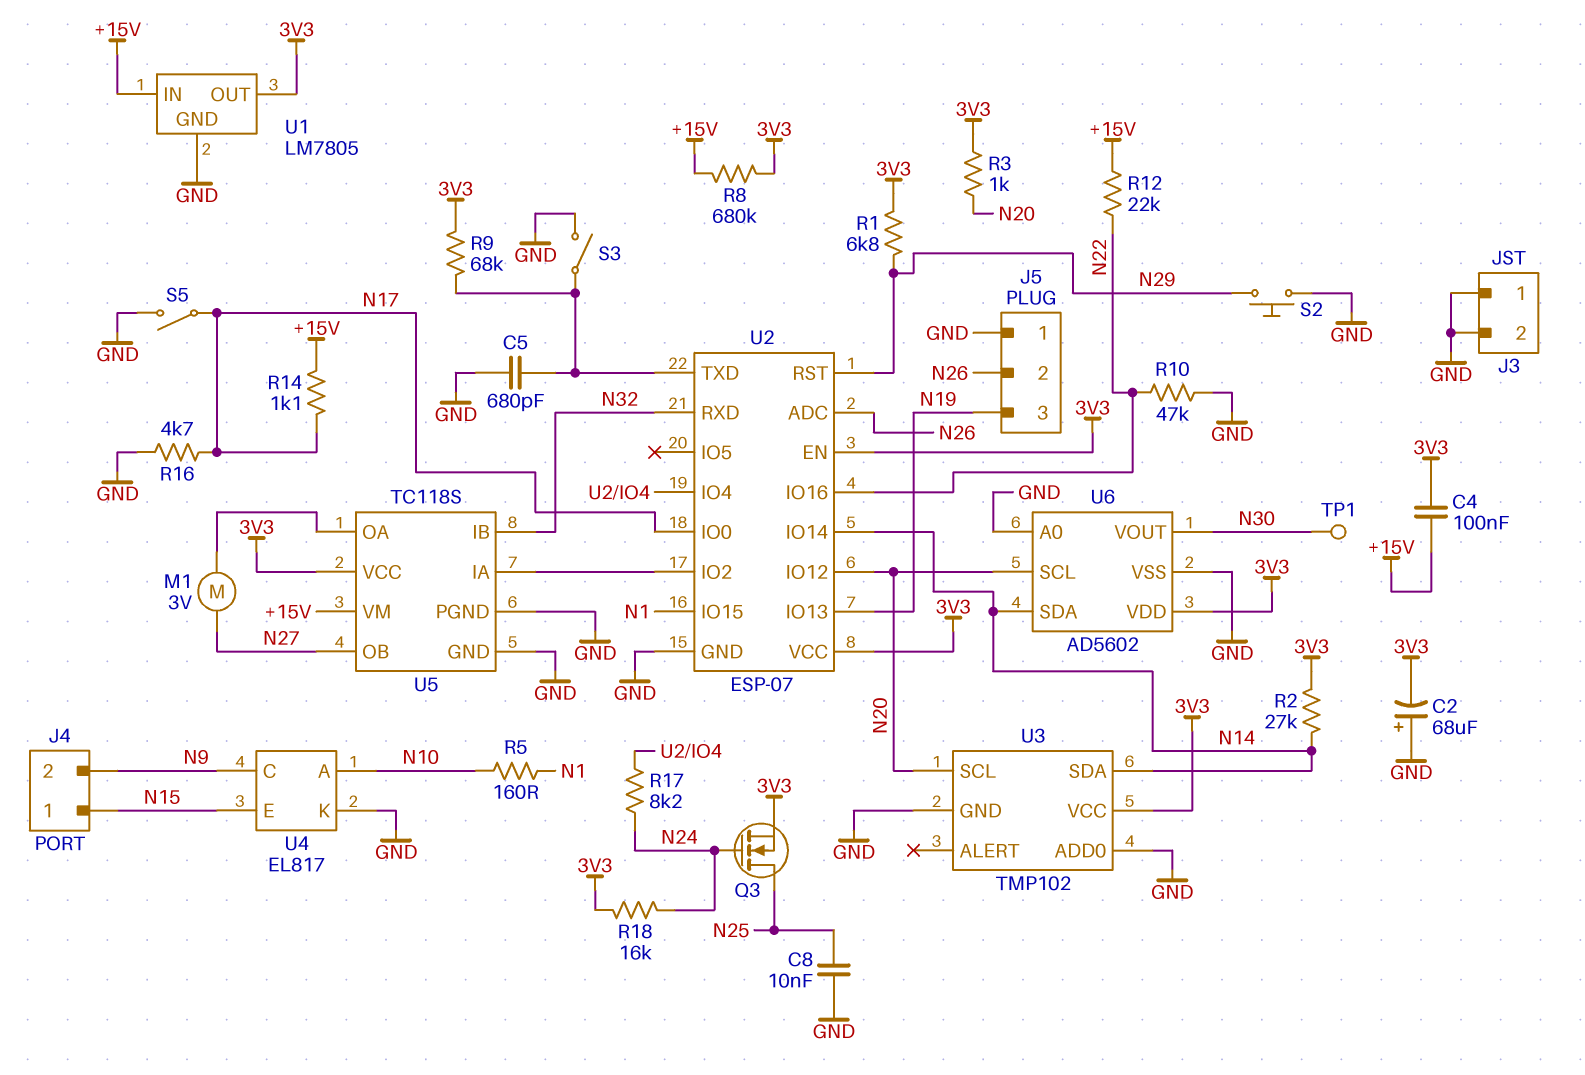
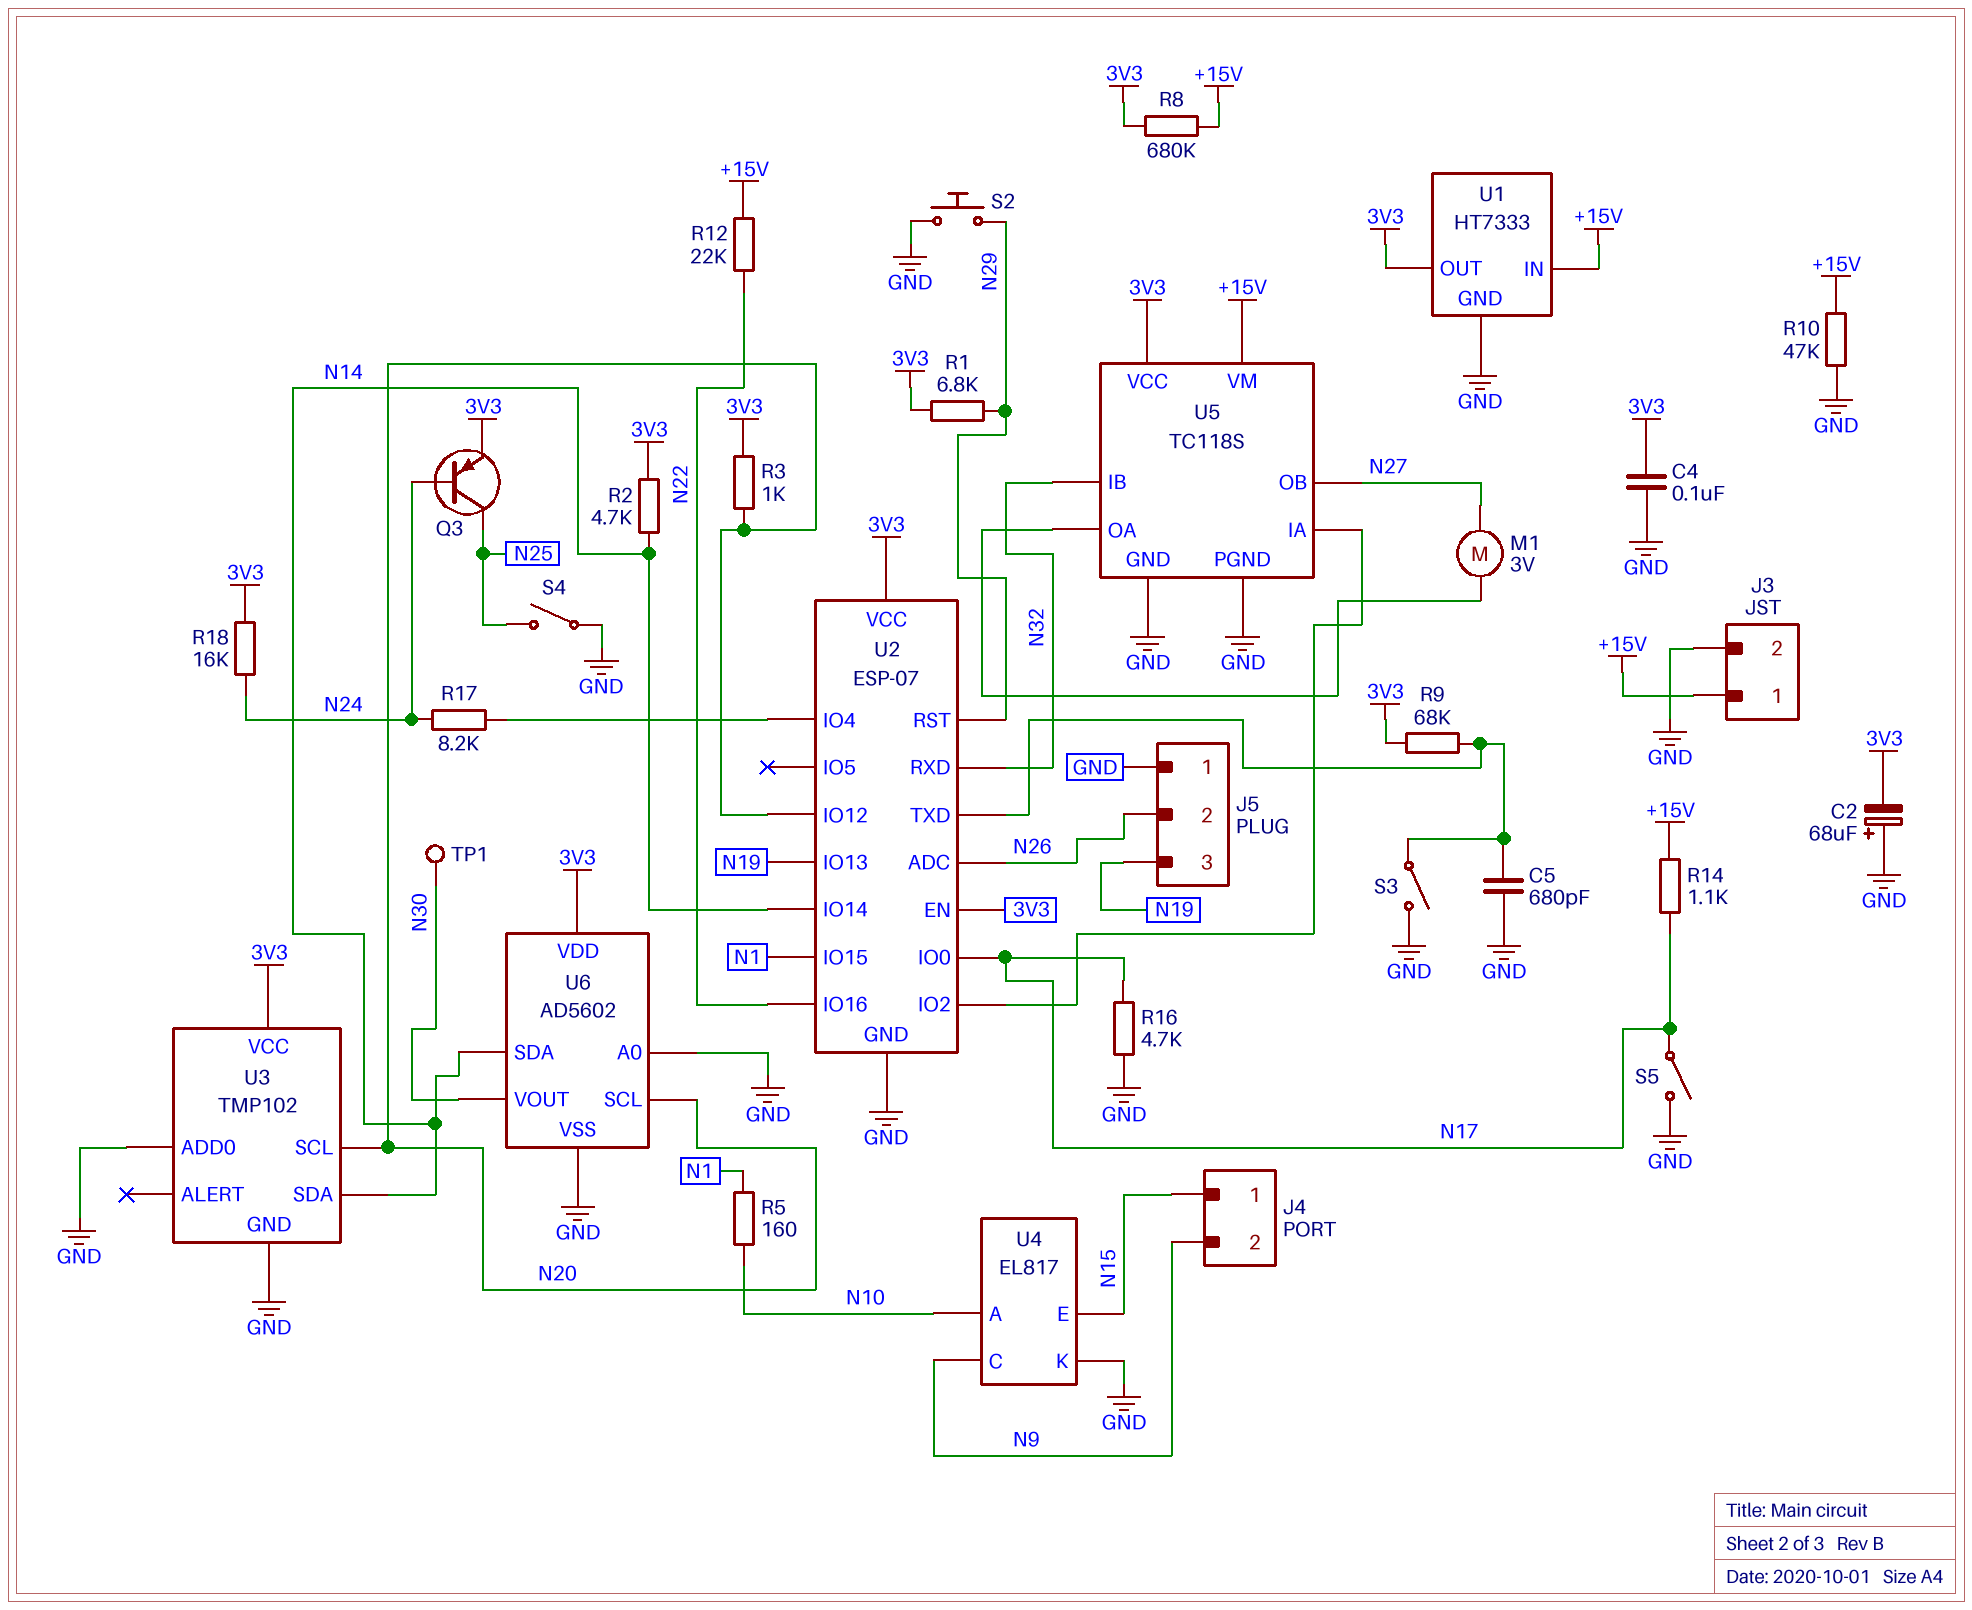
C4: 100nF (+15V, 3V3) -> 100nF (3V3, GND)
C8: 10nF (GND, N25) -> none
J3 pin 1: GND -> +15V
Q3: NMOS (G N24, D N25, S 3V3) -> PNP (B N24, C N25, E 3V3)
R2: 27k (3V3, N14) -> 4.7k (3V3, N14)
R10: 47k (GND, N22) -> 47k (+15V, GND)
S4: none -> switch (GND, N25)
U1: LM7805 -> HT7333

